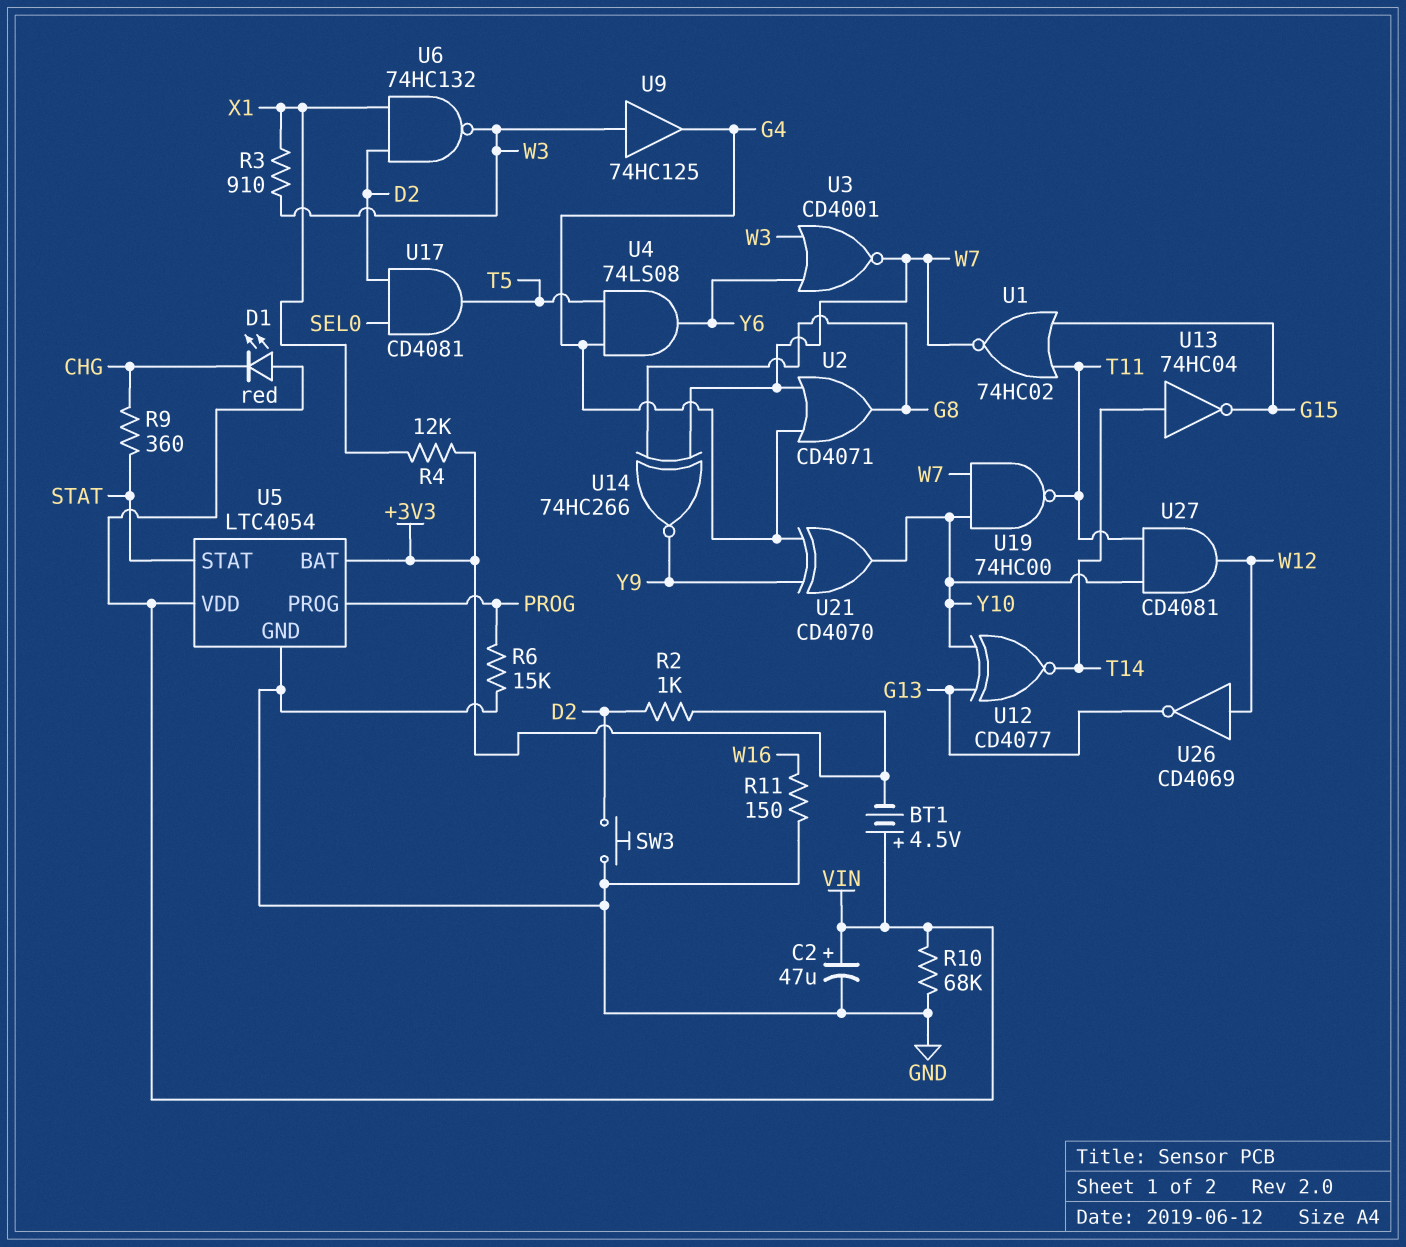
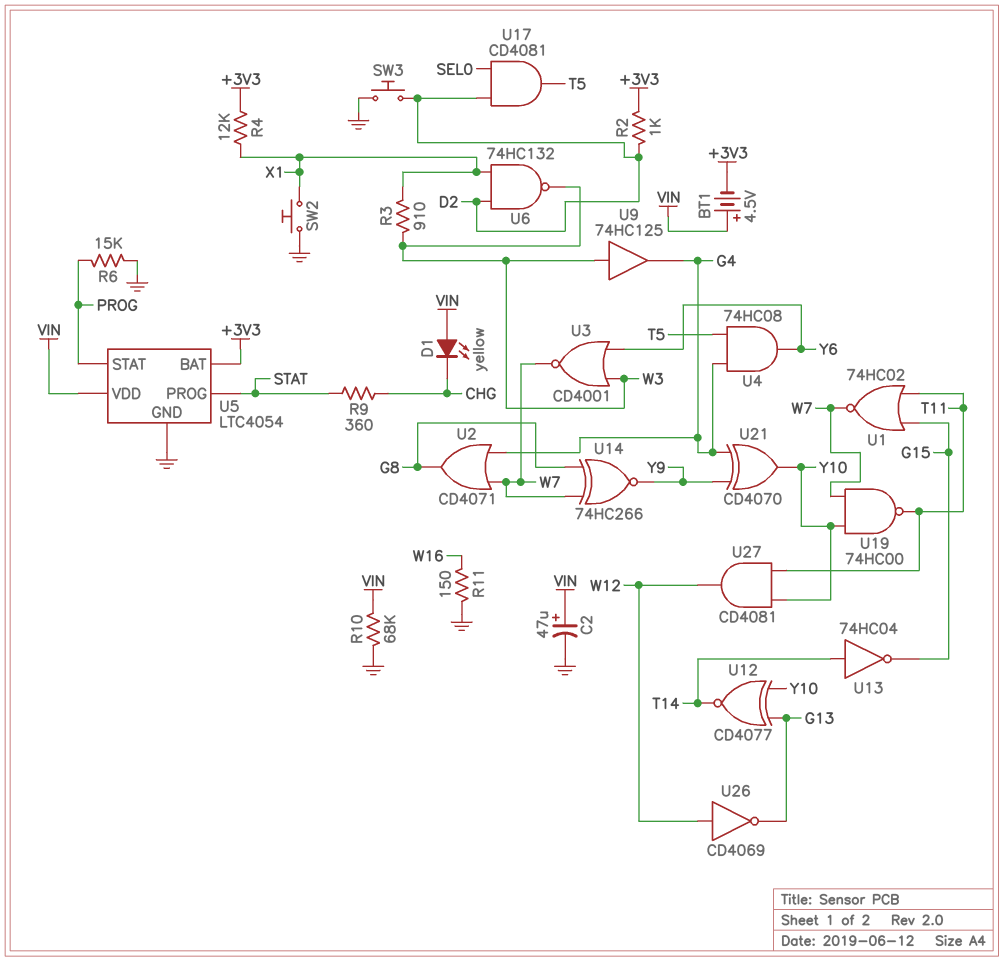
D1: LED red (A VIN, K CHG) -> LED yellow (A VIN, K CHG)
SW2: none -> button (GND, X1)
U4: AND 74LS08 (in G4, in T5, out Y6) -> AND 74HC08 (in G4, in T5, out Y6)
U5 pin PROG: PROG -> STAT
U5 pin STAT: STAT -> PROG

